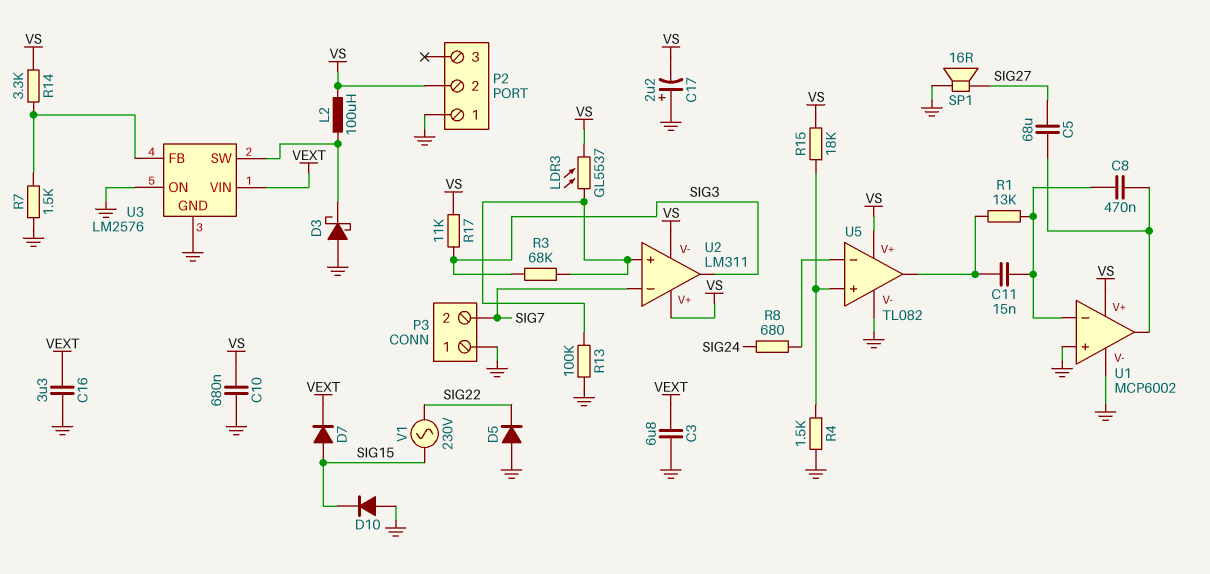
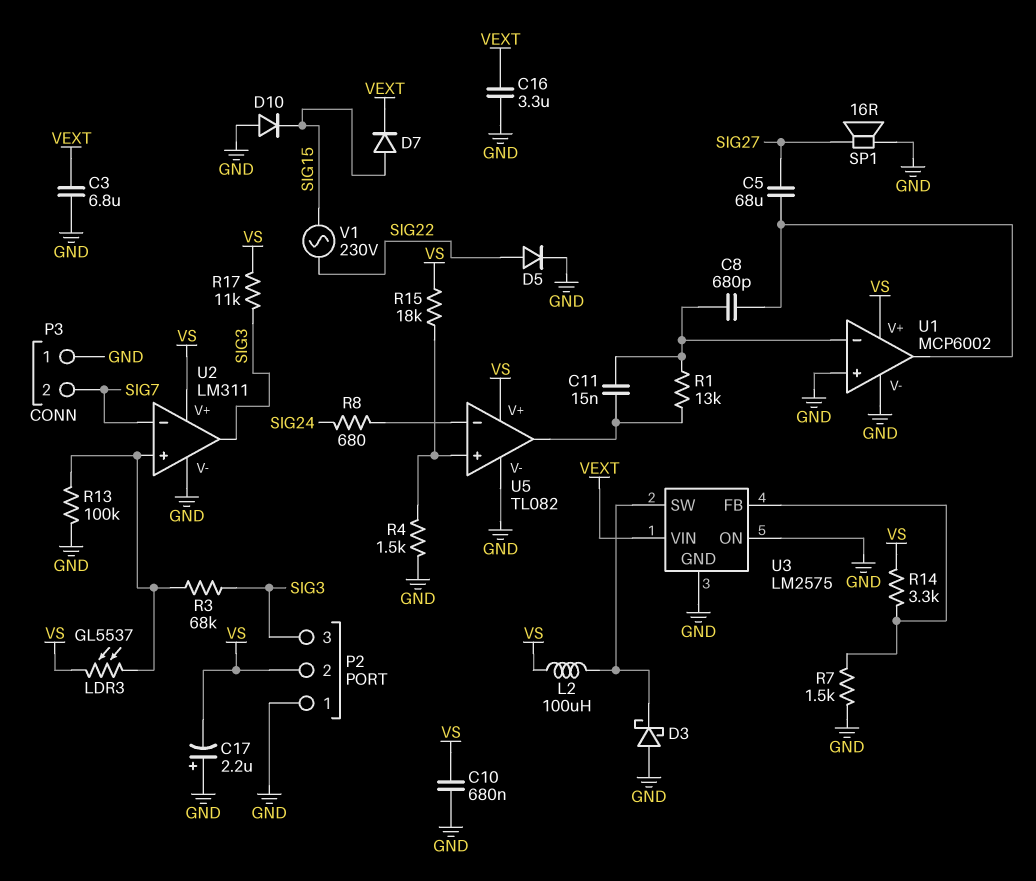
C8: 470nF (U1/in-, U1/out) -> 680pF (U1/in-, U1/out)
D5: diode (A GND, K SIG22) -> diode (A SIG22, K GND)
P2 pin 3: none -> SIG3
U2 pin V-: VS -> GND
U3: LM2576 -> LM2575

